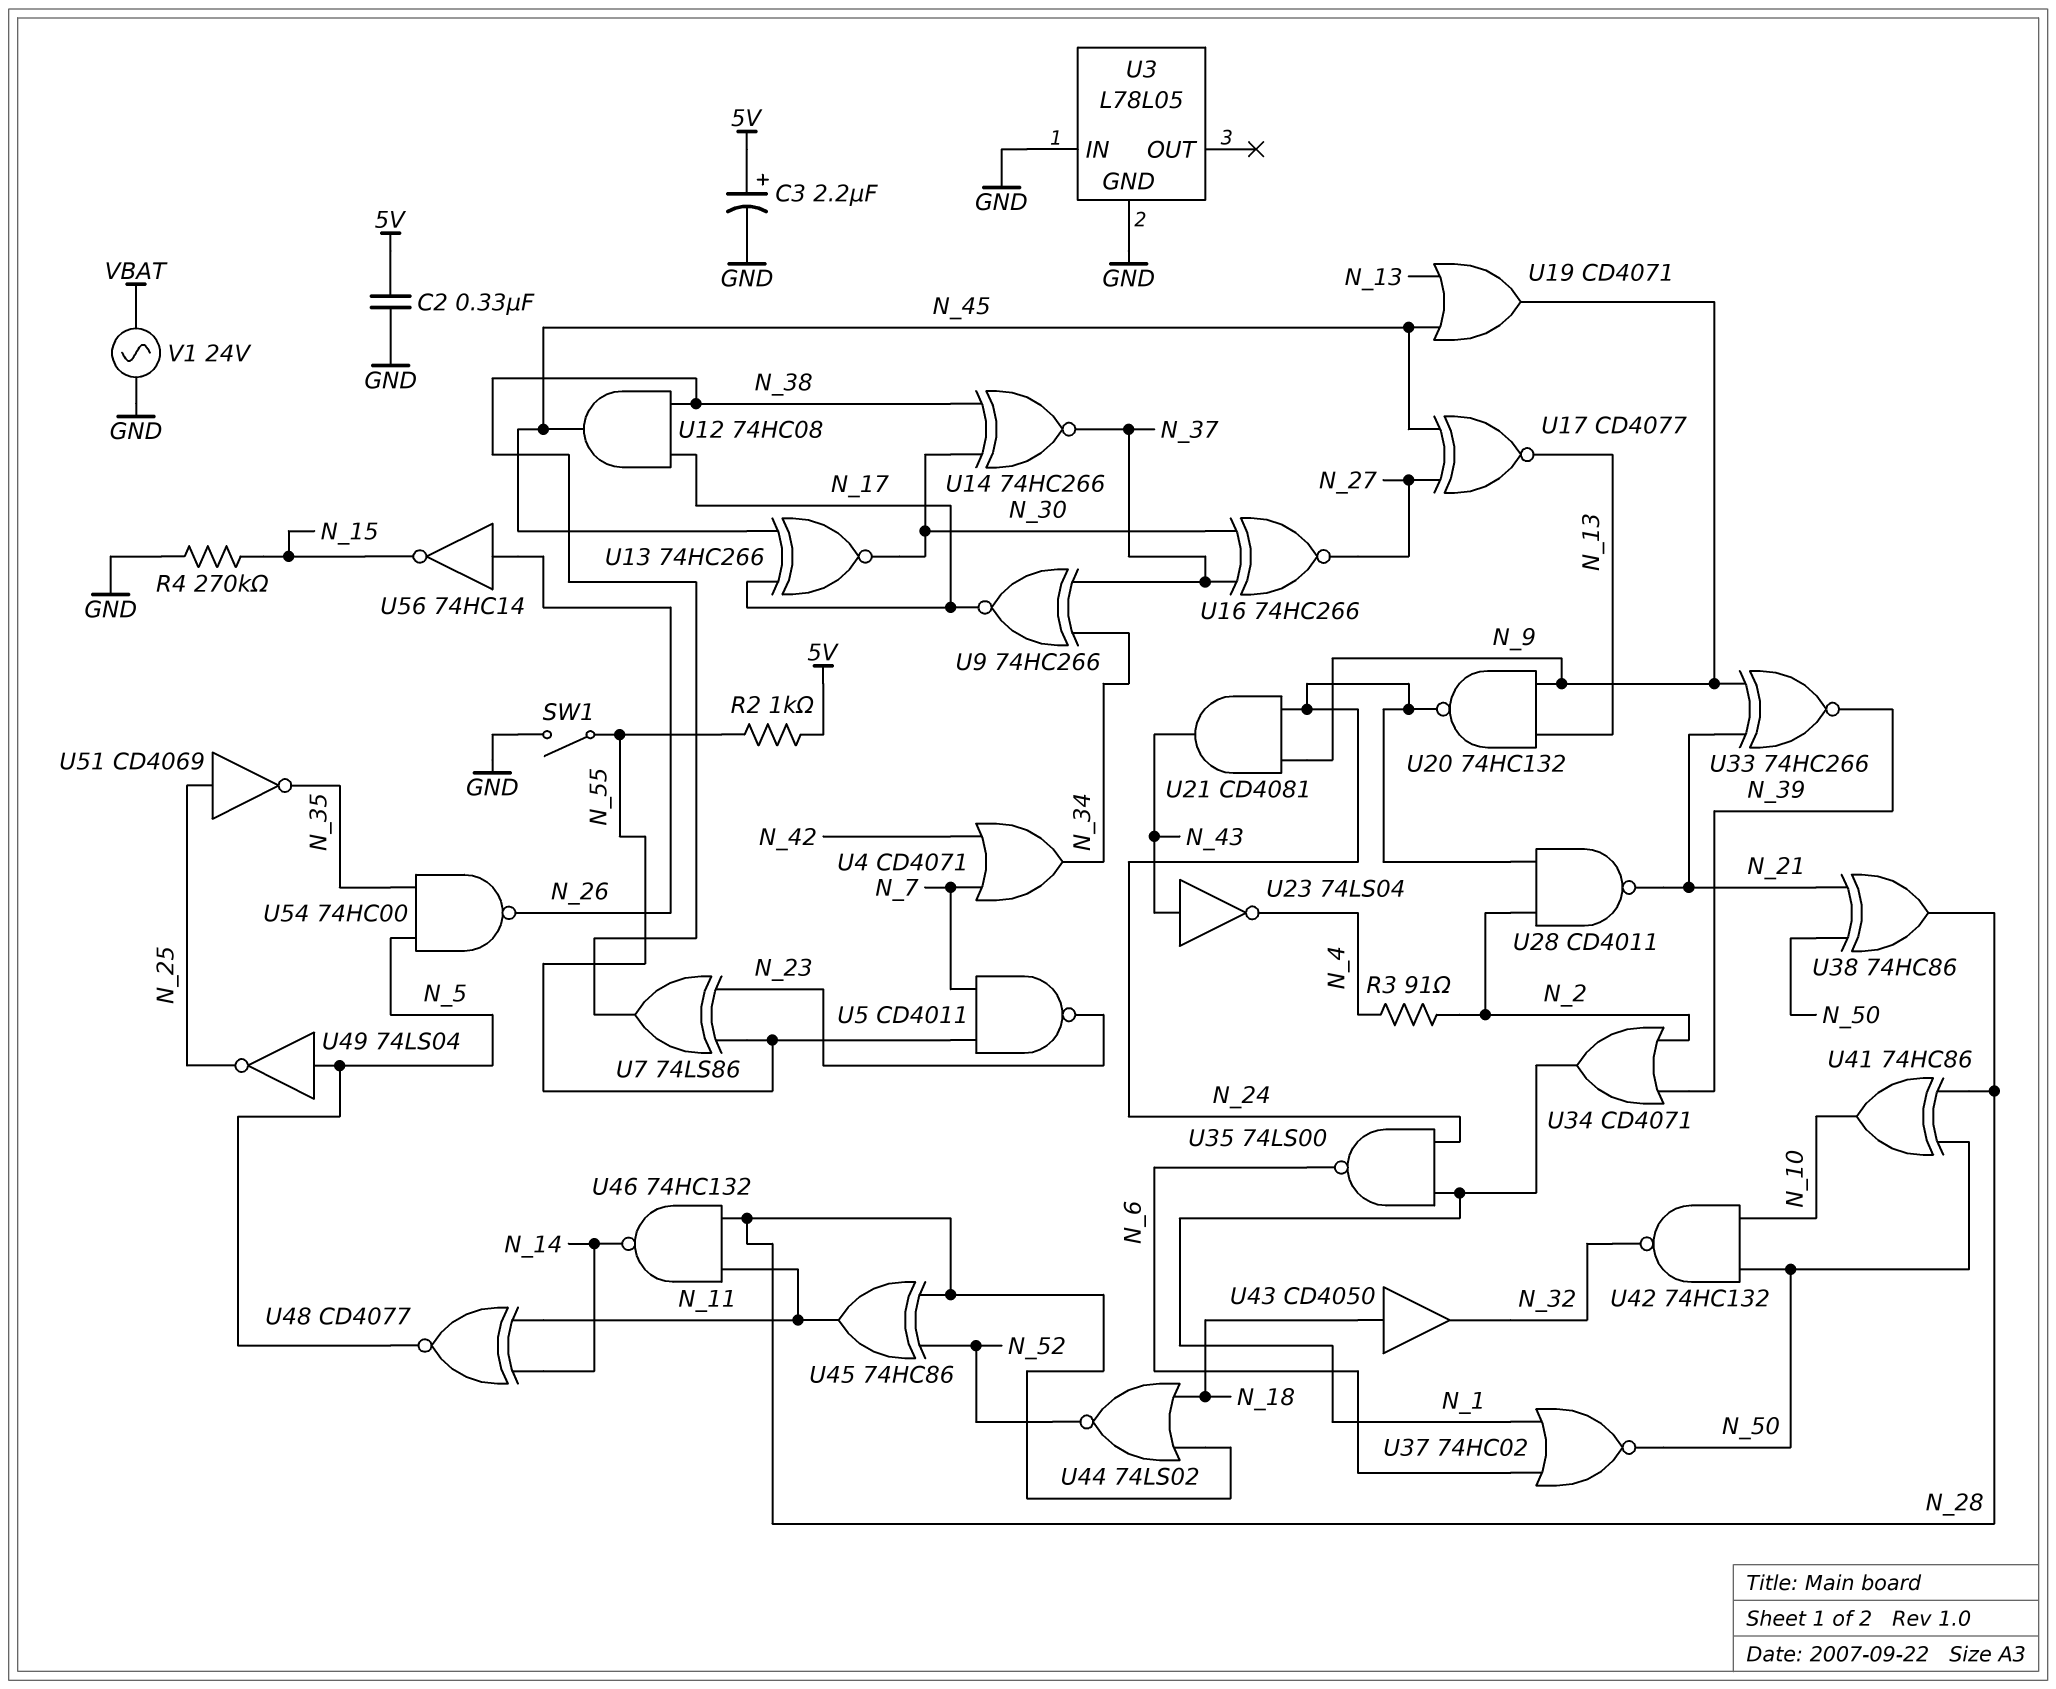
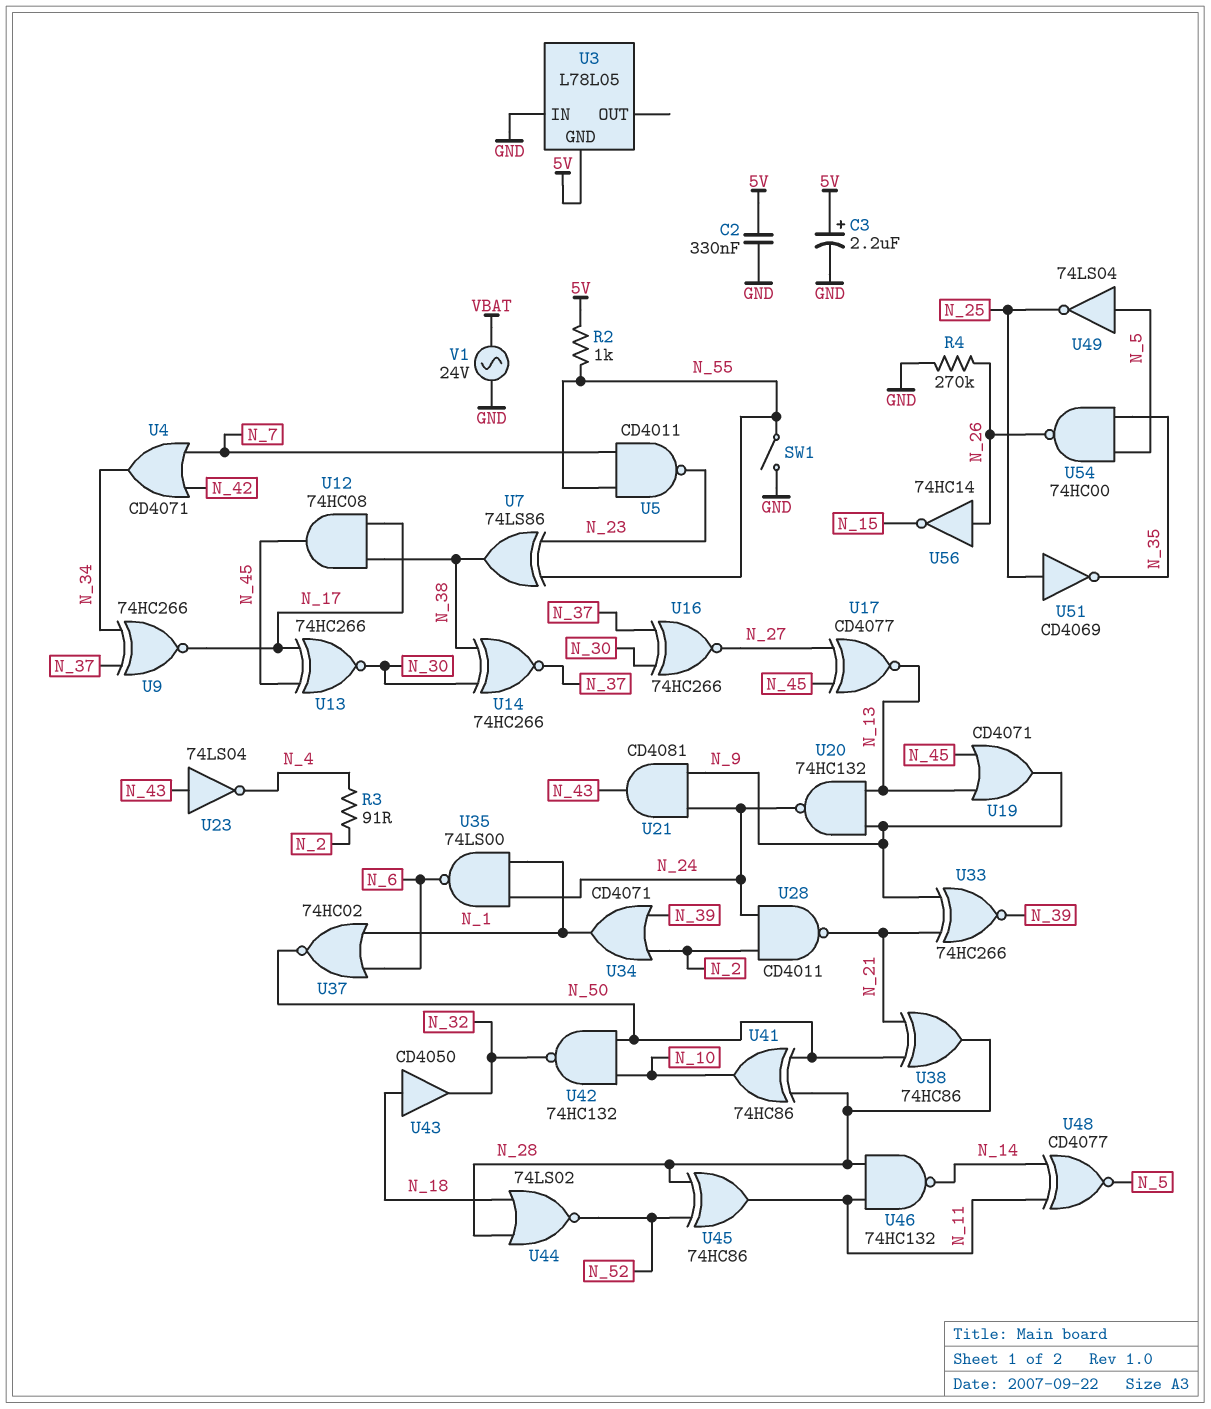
R4: 270k (GND, N_15) -> 270k (GND, N_26)
U3 pin GND: GND -> 5V

